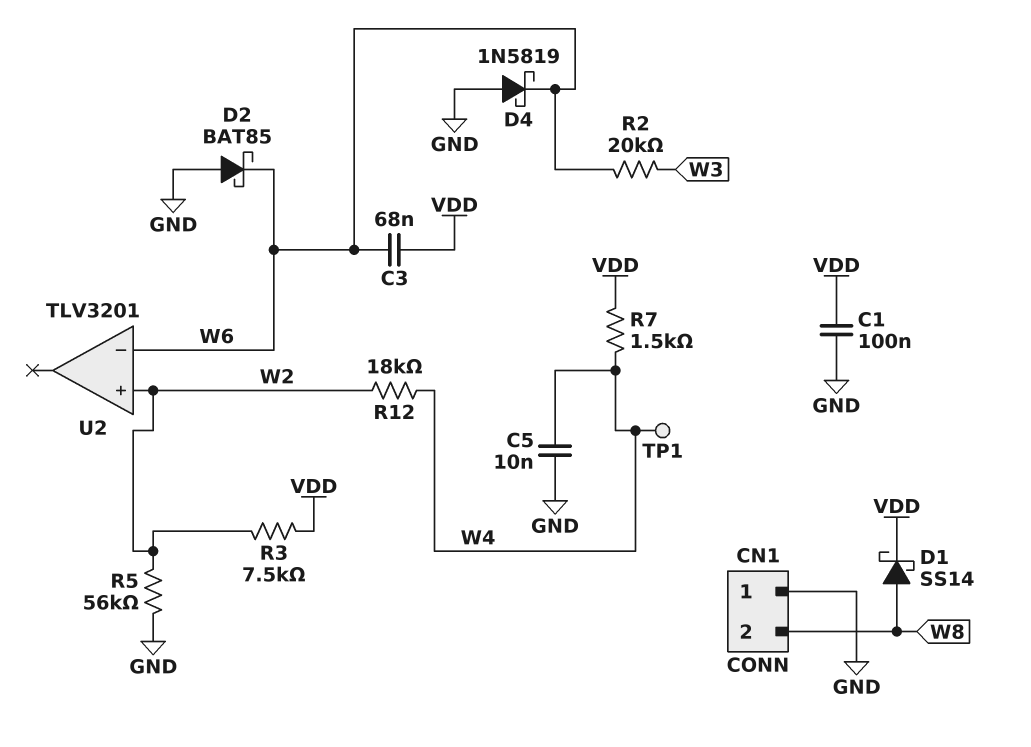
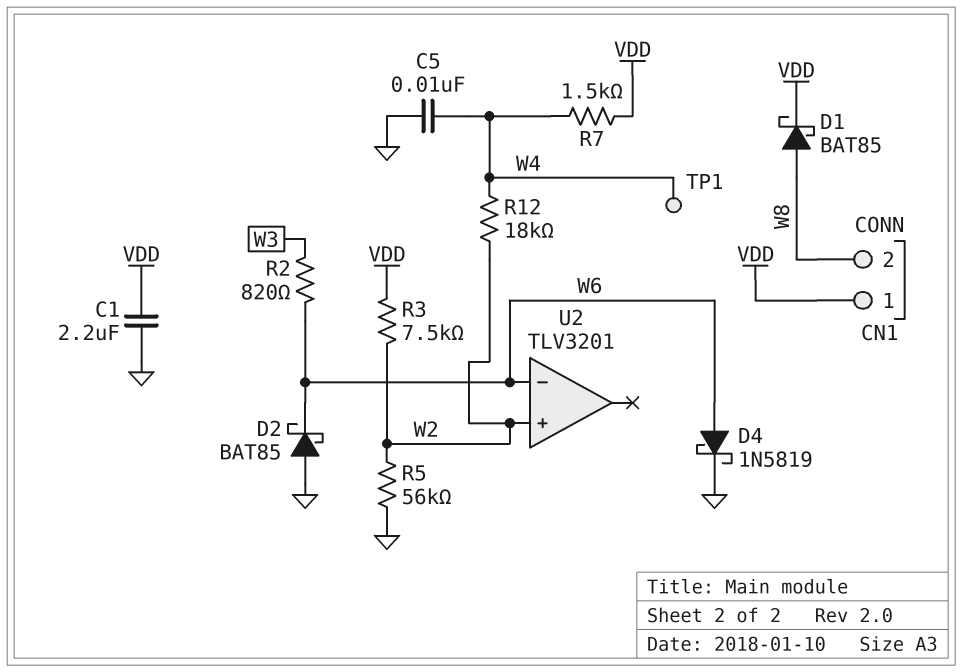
C1: 100nF (GND, VDD) -> 2.2uF (GND, VDD)
C3: 68nF (VDD, W6) -> none
CN1 pin 1: GND -> VDD
D1: schottky SS14 (A W8, K VDD) -> schottky BAT85 (A W8, K VDD)
D4: schottky 1N5819 (A GND, K W6) -> schottky 1N5819 (A W6, K GND)
R2: 20k (W3, W6) -> 820 (W3, W6)

